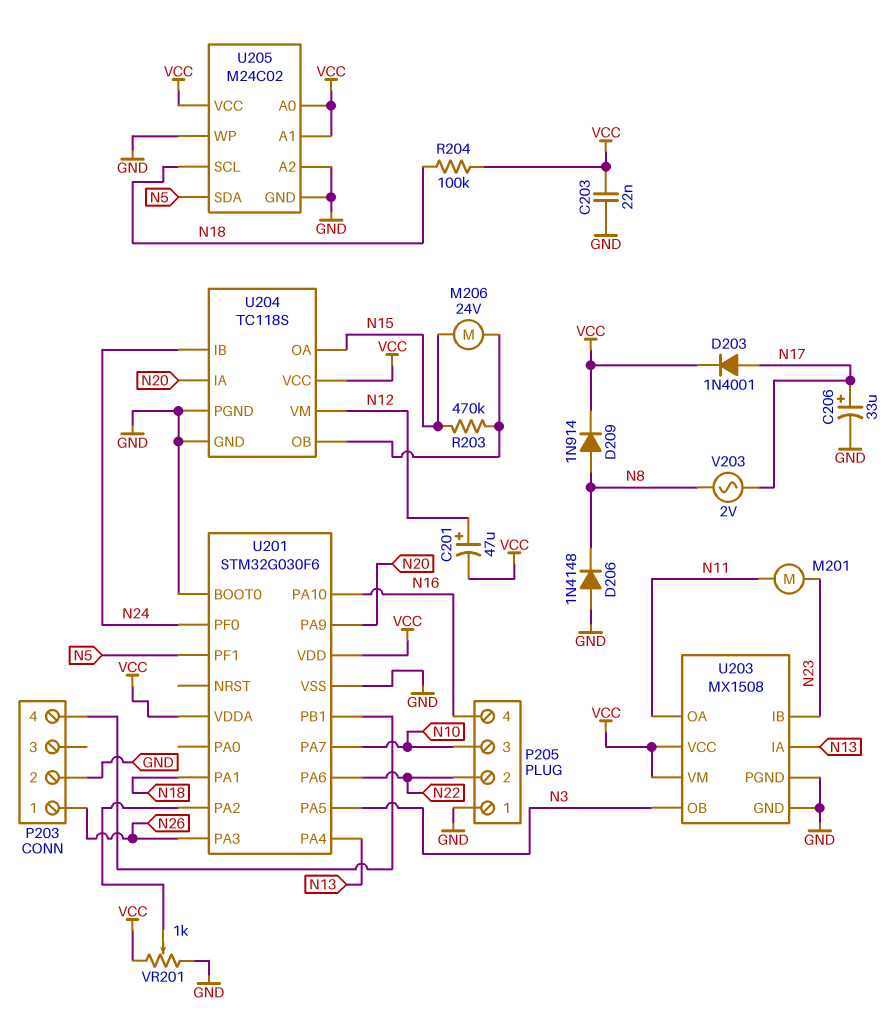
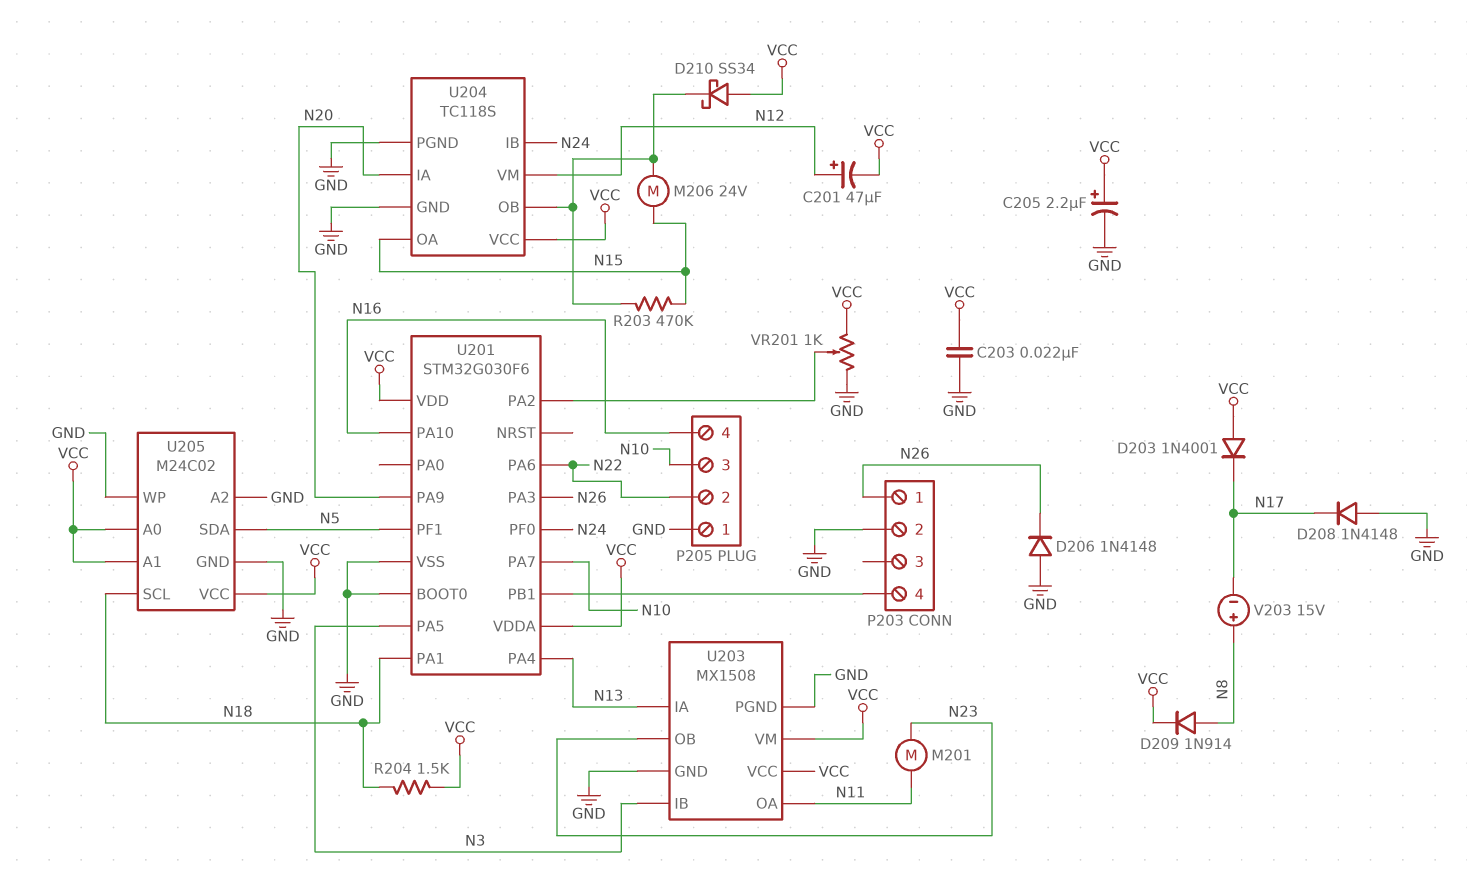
C205: none -> 2.2uF (plus VCC, minus GND)
C206: 33uF (plus N17, minus GND) -> none
D203: diode 1N4001 (A N17, K VCC) -> diode 1N4001 (A VCC, K N17)
D206: diode 1N4148 (A GND, K N8) -> diode 1N4148 (A GND, K N26)
D208: none -> diode 1N4148 (A GND, K N17)
D210: none -> schottky SS34 (A VCC, K U204/OB)
R204: 100k (N18, VCC) -> 1.5k (N18, VCC)
U203 pin IB: N23 -> N3
U203 pin OB: N3 -> N23
V203: AC 2V (N8, N17) -> 15V (plus N8, minus N17)

